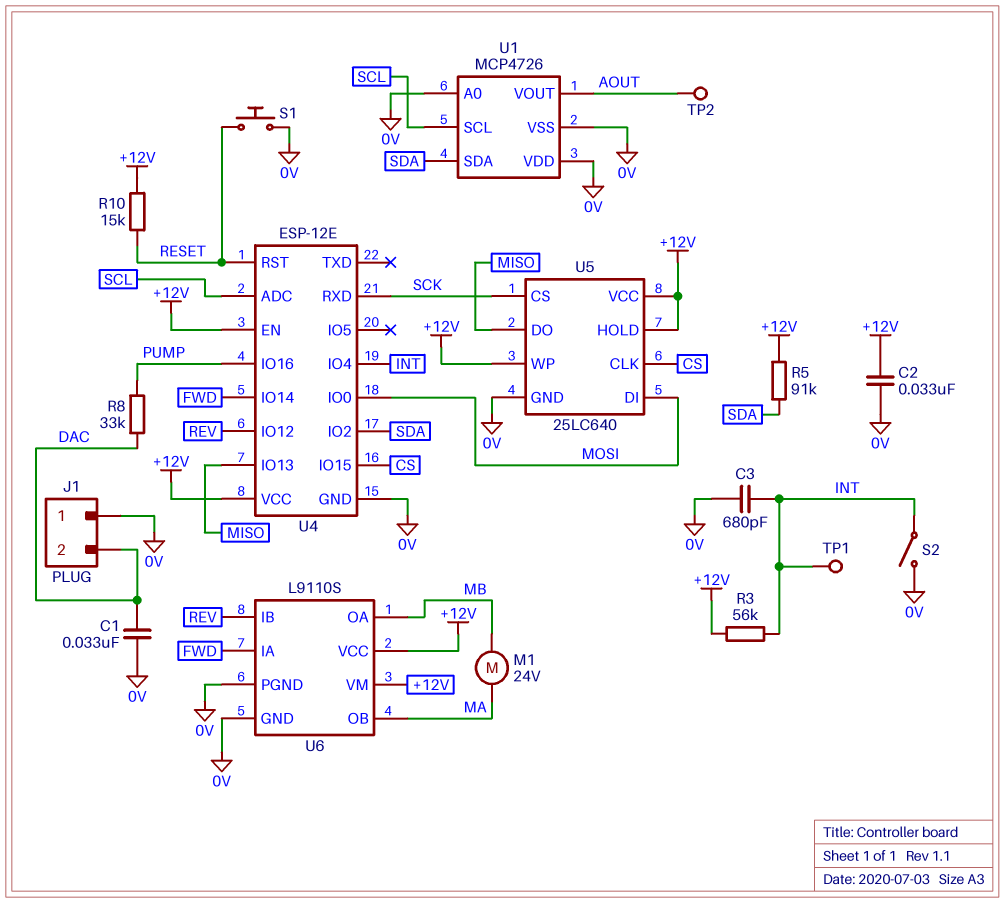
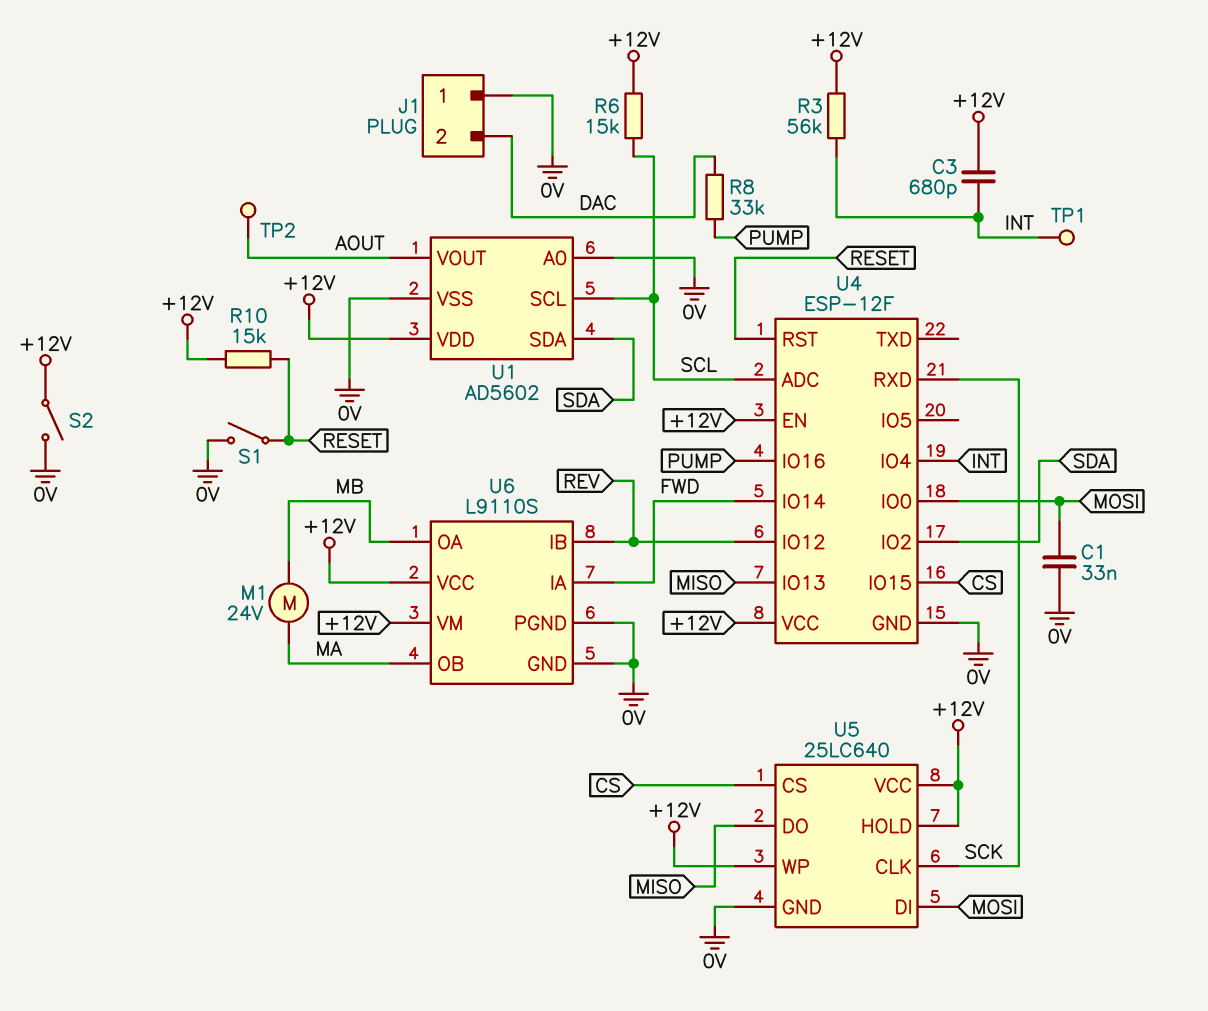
C1: 33nF (0V, DAC) -> 33nF (0V, MOSI)
C2: 33nF (+12V, 0V) -> none
C3: 680pF (0V, INT) -> 680pF (+12V, INT)
R5: 91k (+12V, SDA) -> none
R6: none -> 15k (+12V, SCL)
S1: button (0V, RESET) -> switch (0V, RESET)
S2: switch (0V, INT) -> switch (+12V, 0V)
U1: MCP4726 -> AD5602
U1 pin VDD: 0V -> +12V
U4: ESP-12E -> ESP-12F
U5 pin CLK: CS -> SCK
U5 pin CS: SCK -> CS

